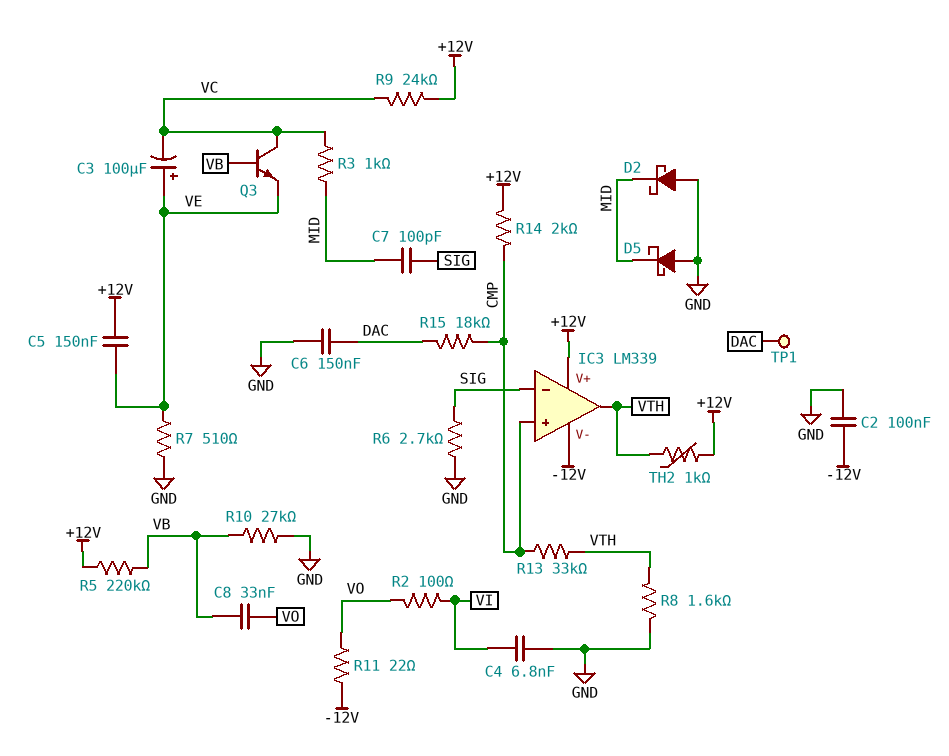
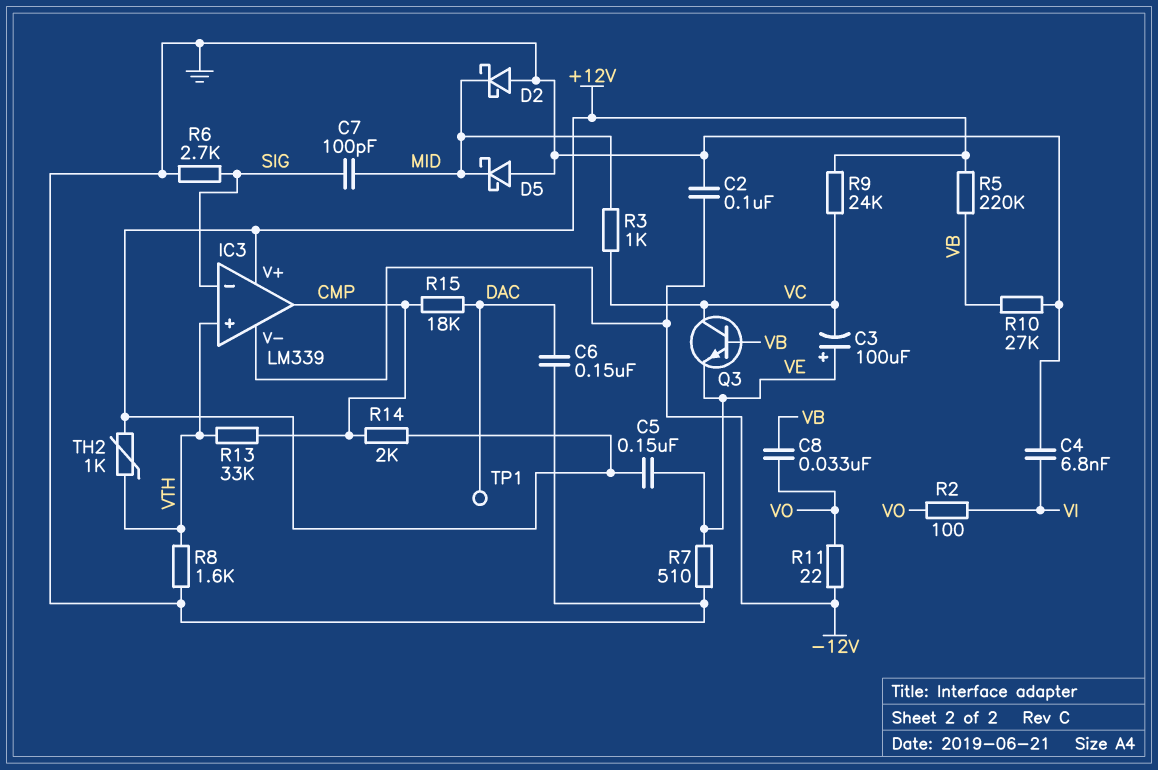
IC3 pin in+: CMP -> VTH
IC3 pin out: VTH -> CMP

